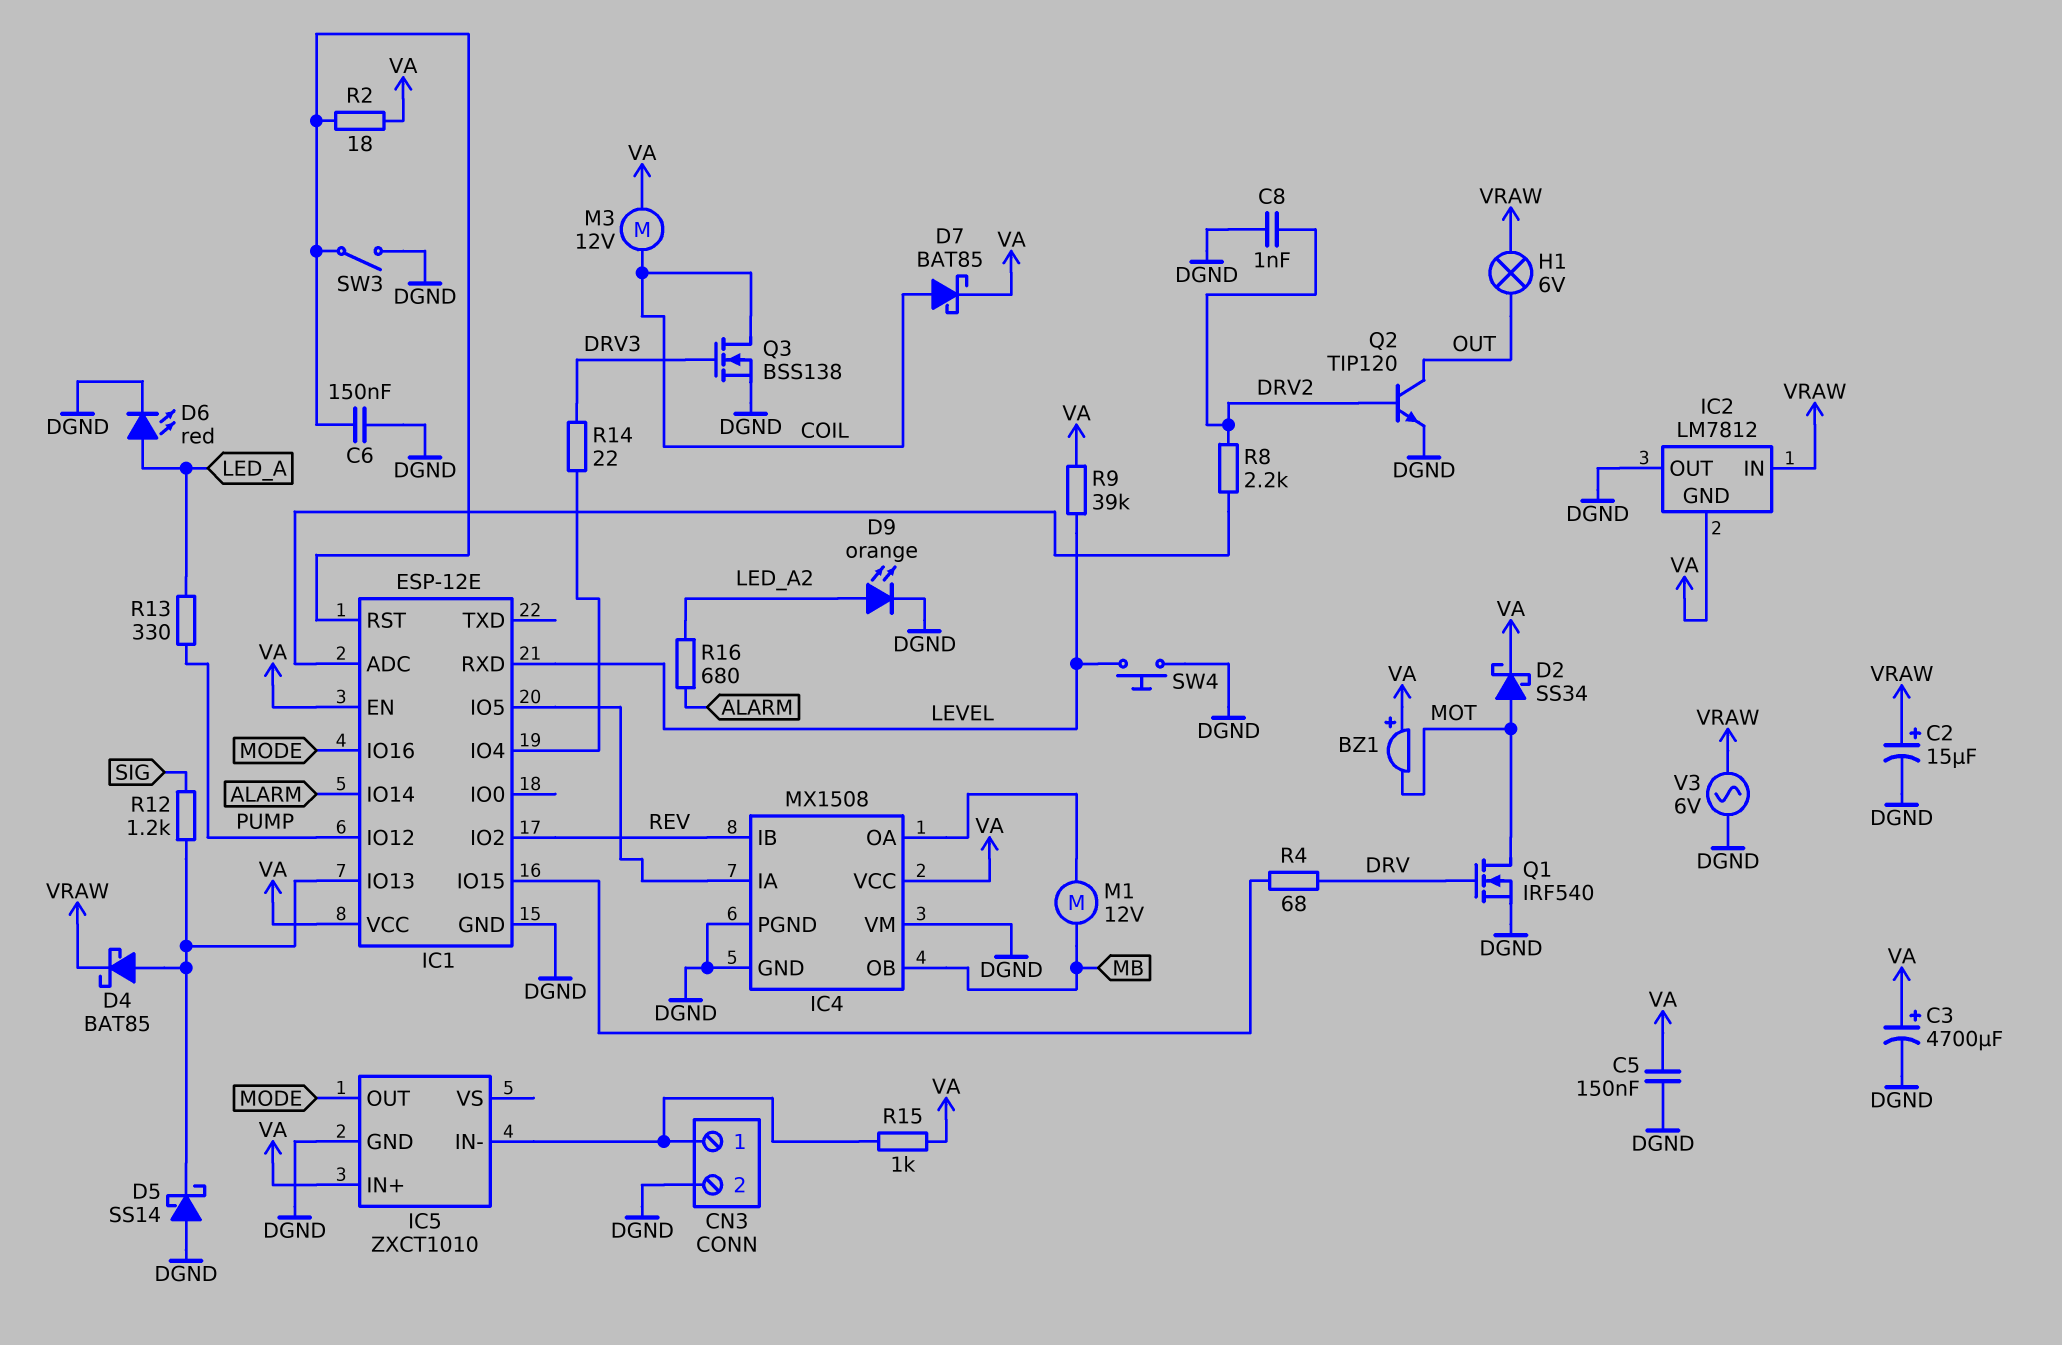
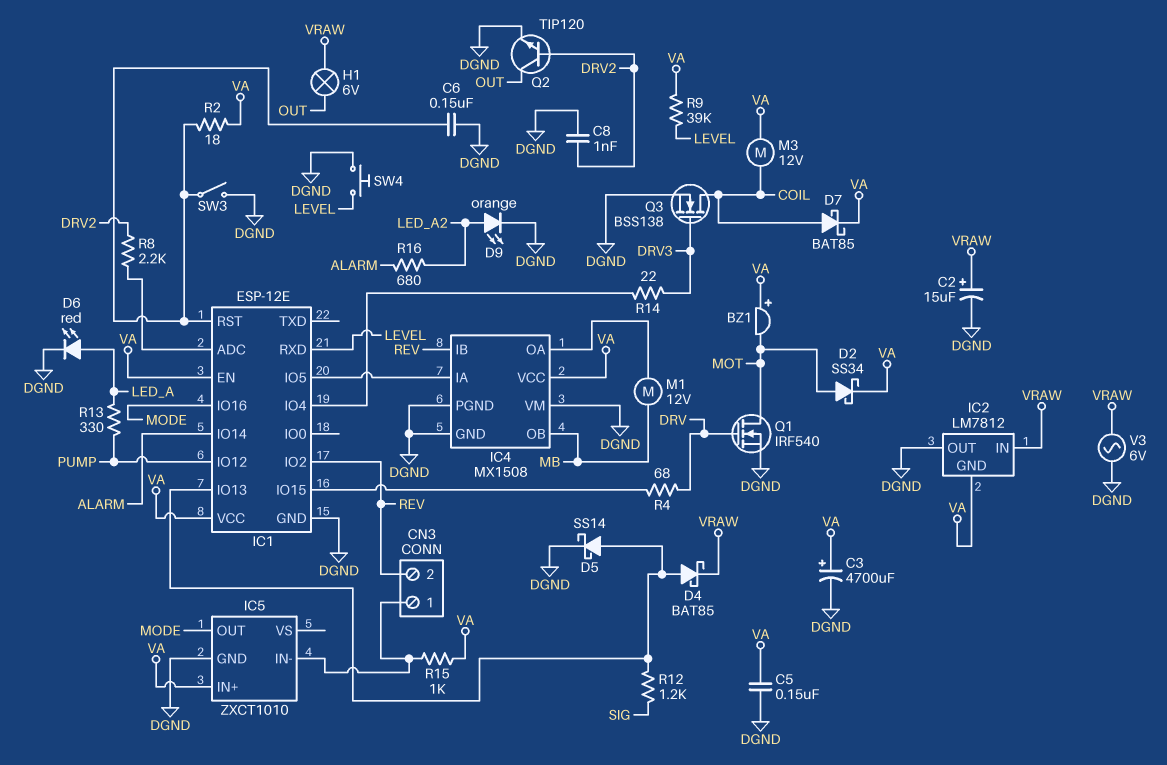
CN3 pin 2: DGND -> REV
D5: schottky SS14 (A DGND, K IC1/IO13) -> schottky SS14 (A IC1/IO13, K DGND)

